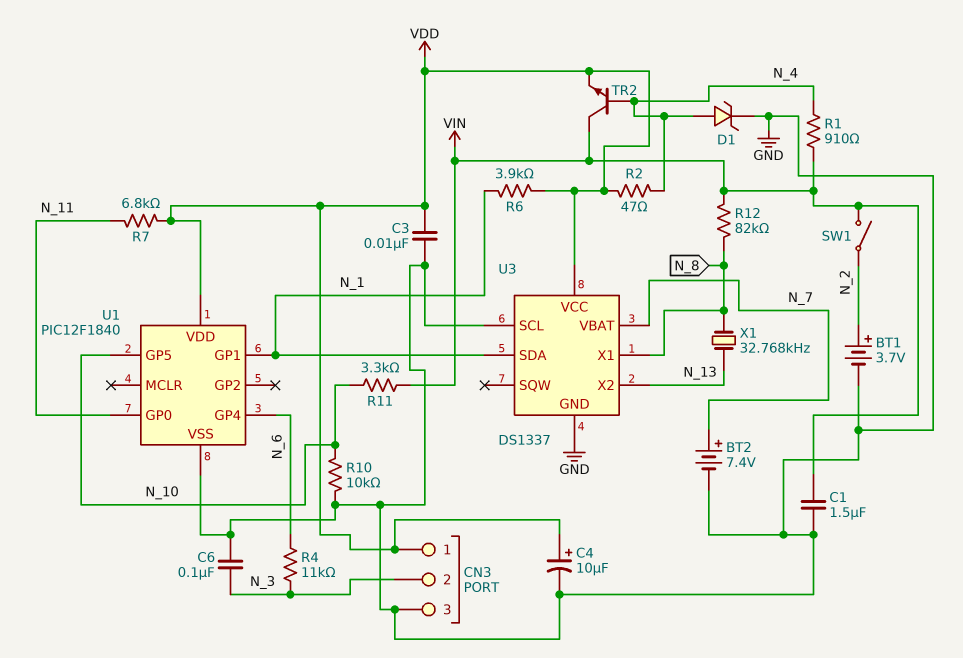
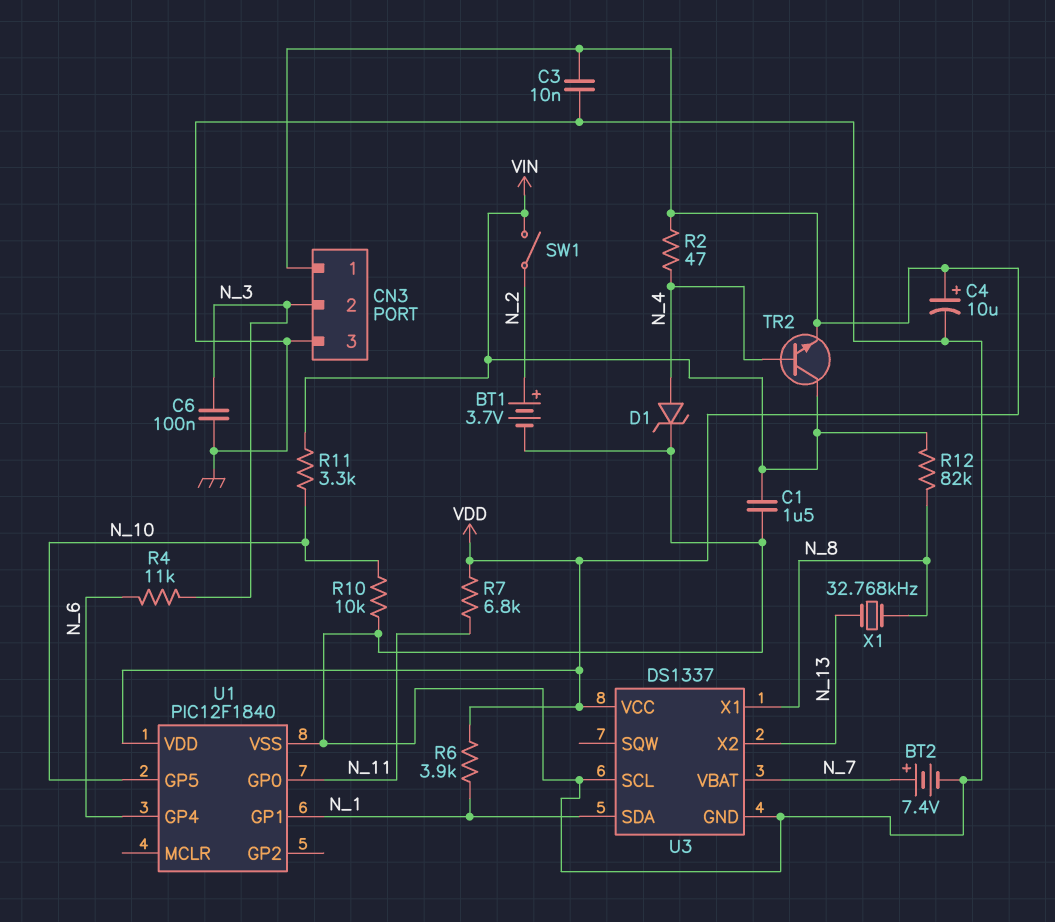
R1: 910 (N_4, VIN) -> none

